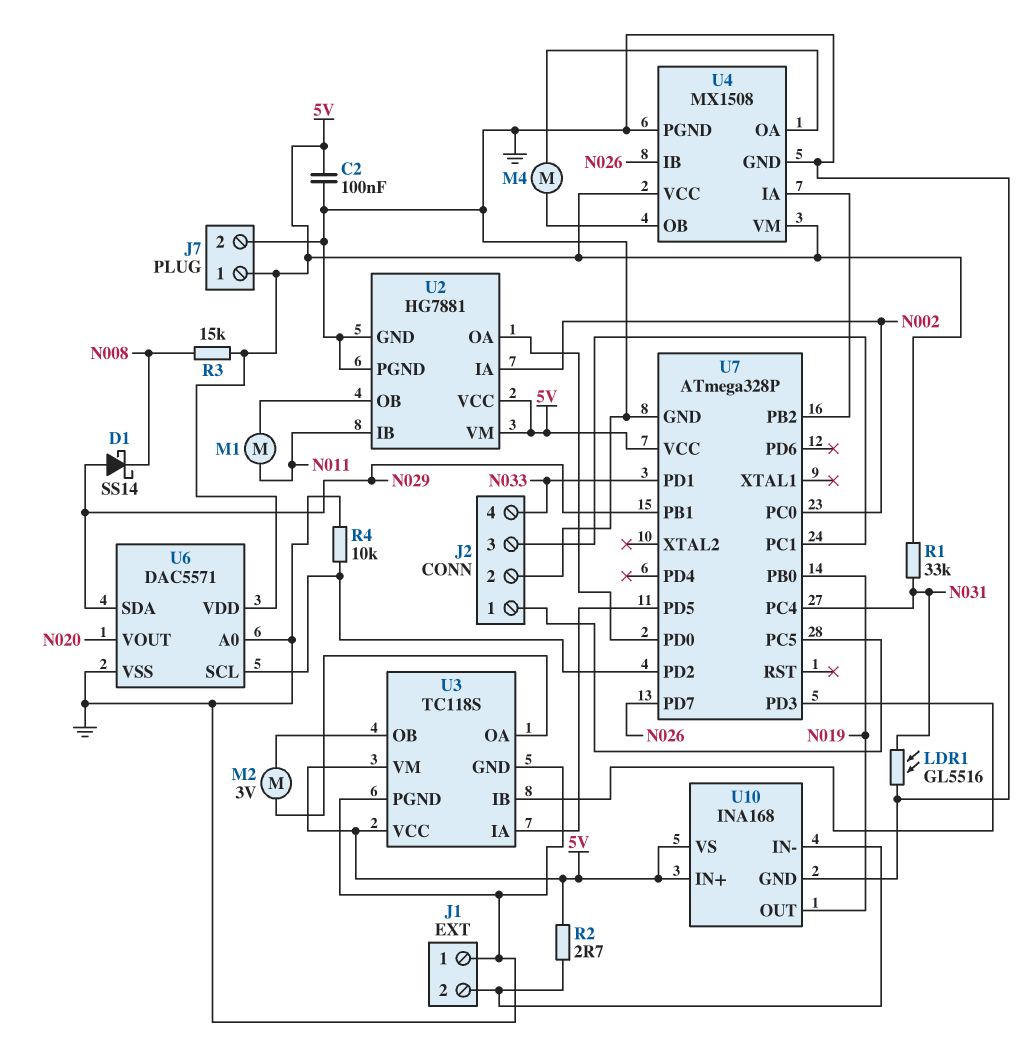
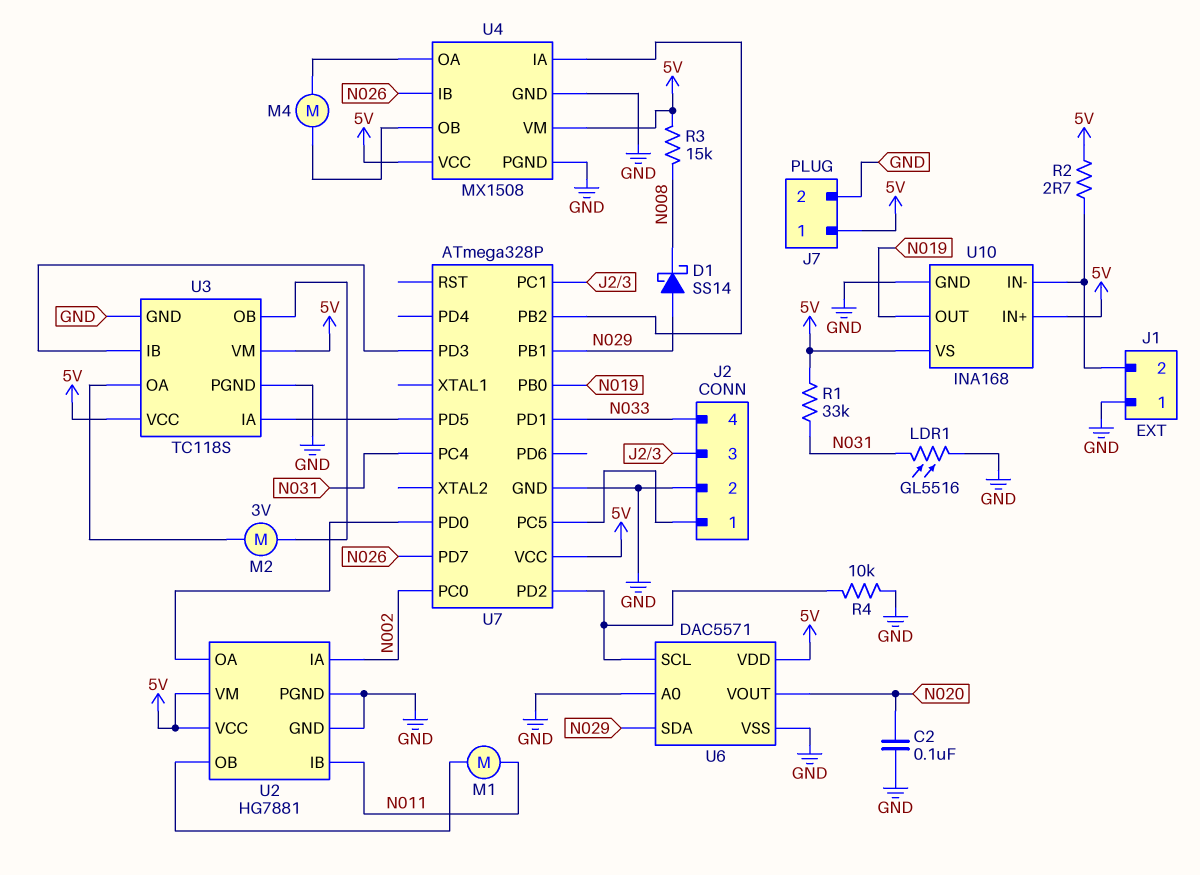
C2: 100nF (5V, GND) -> 100nF (GND, N020)

